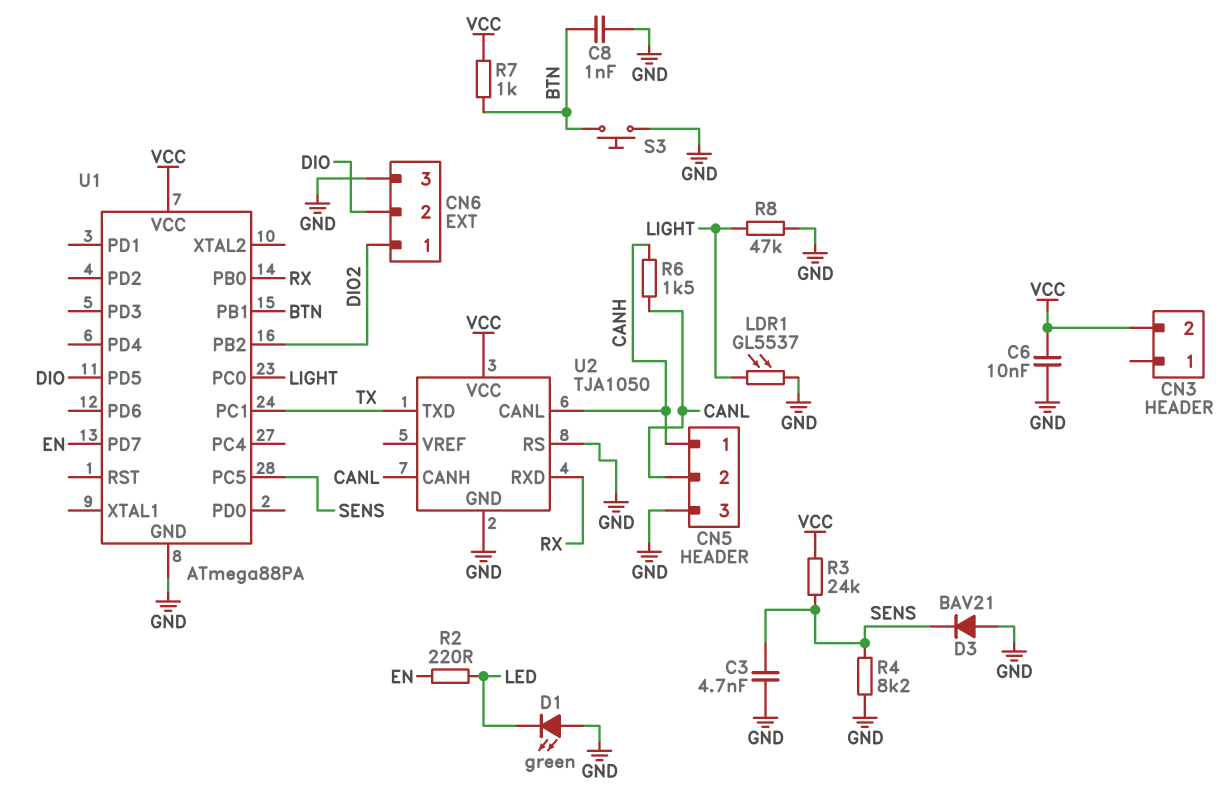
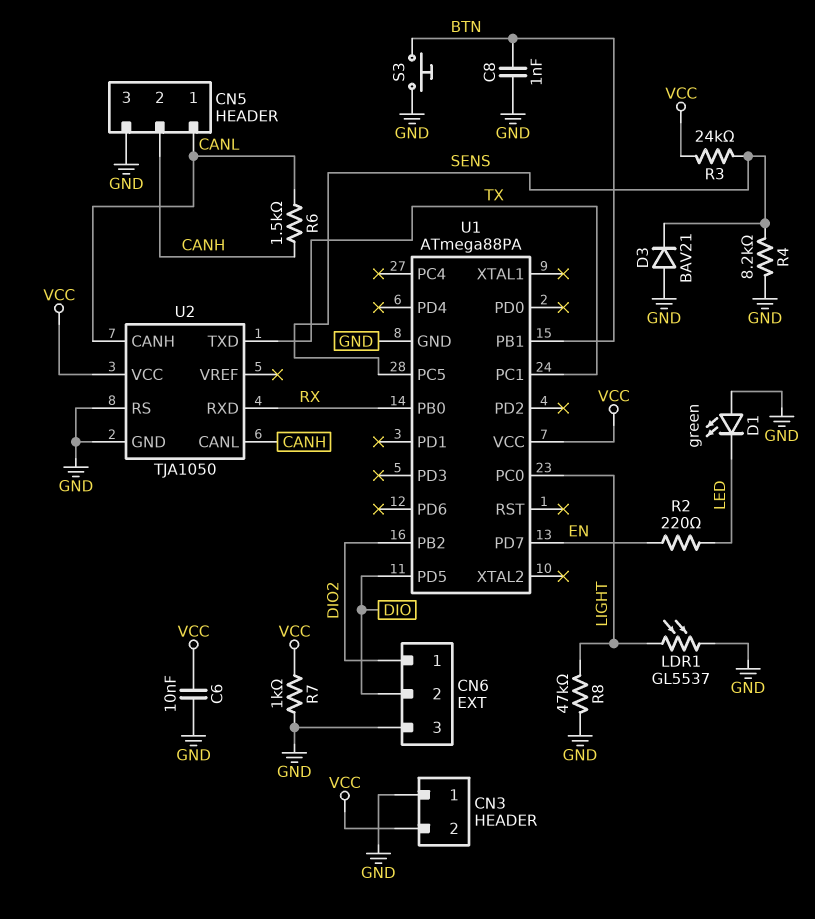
C3: 4.7nF (GND, SENS) -> none
CN3 pin 1: none -> GND
CN5 pin 1: CANH -> CANL
CN5 pin 2: CANL -> CANH
R7: 1k (BTN, VCC) -> 1k (GND, VCC)

